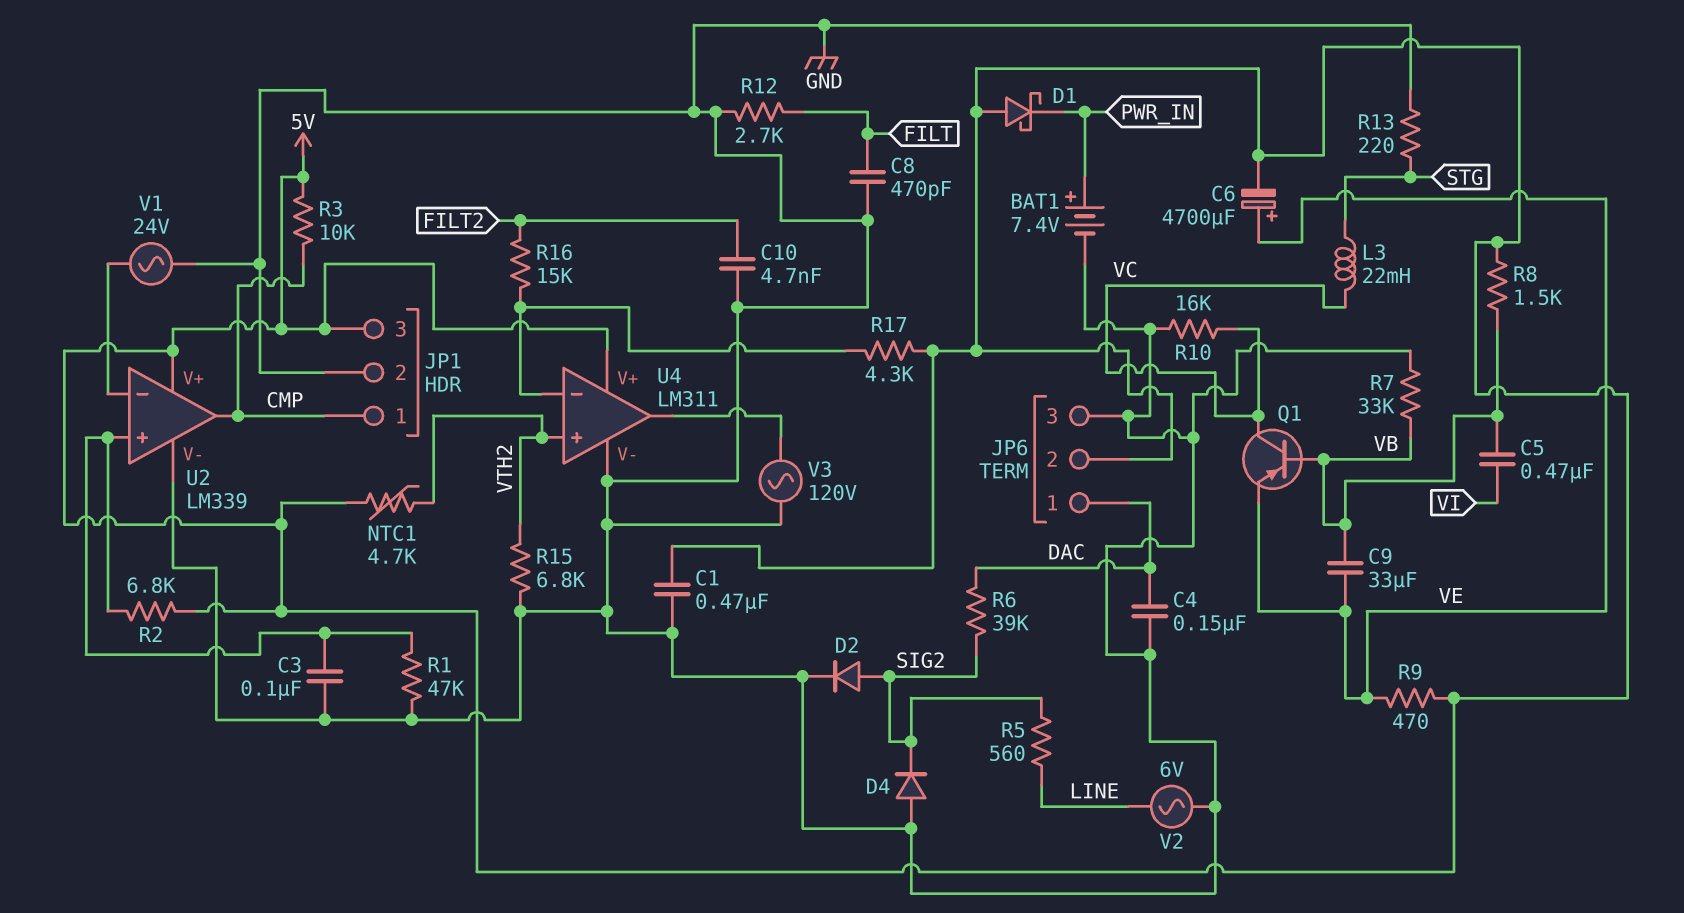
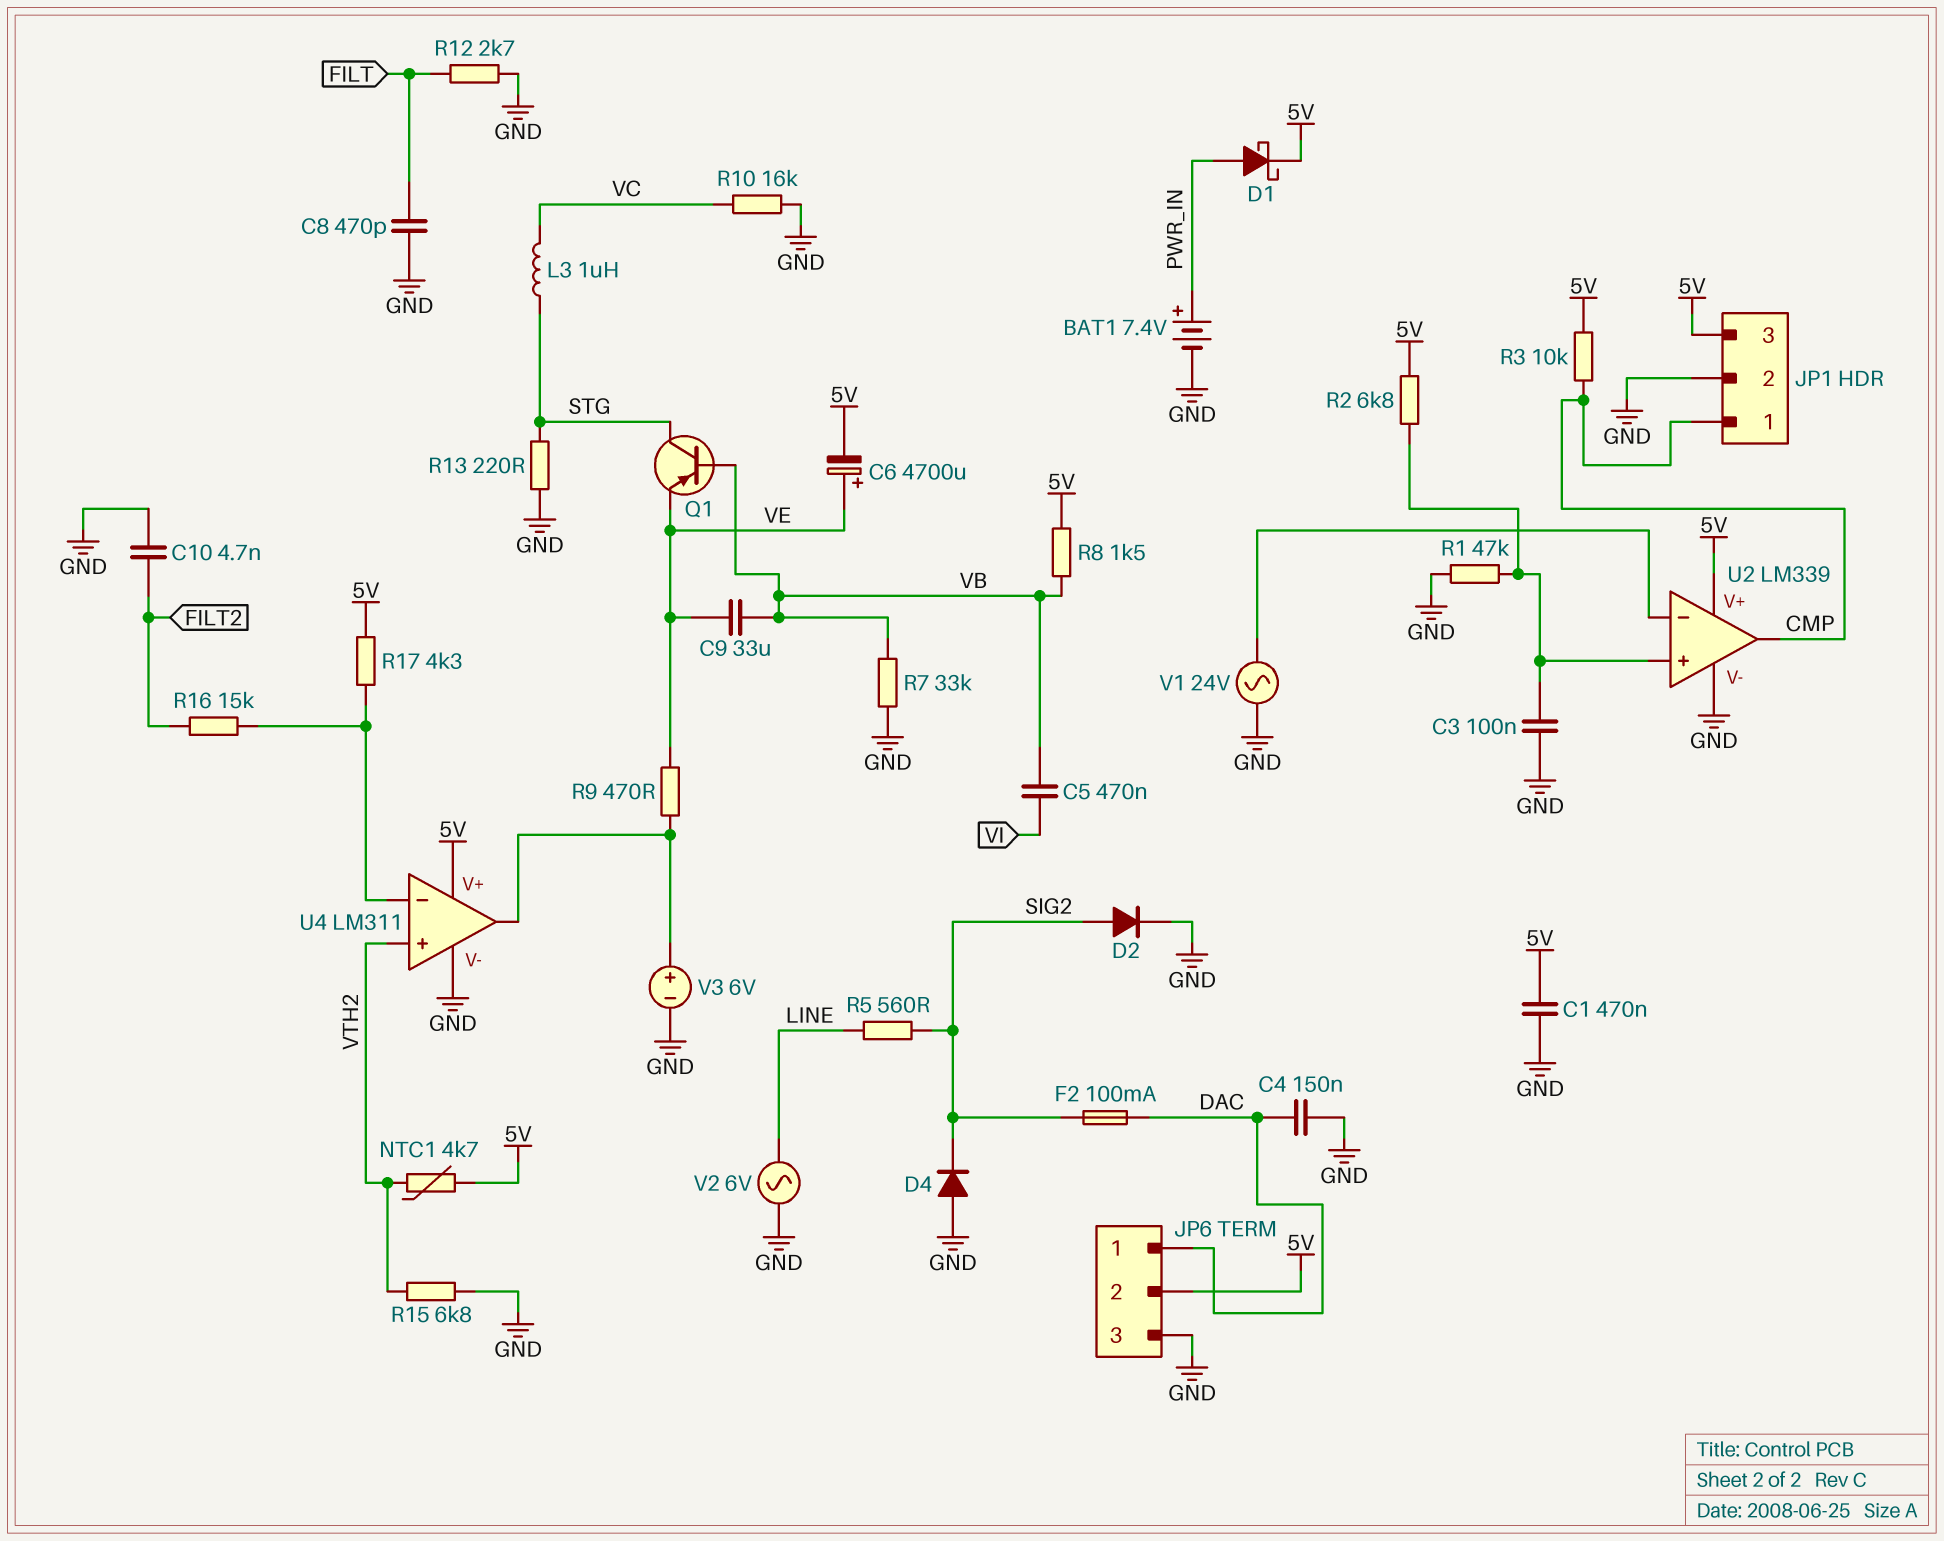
D1: schottky (A 5V, K PWR_IN) -> schottky (A PWR_IN, K 5V)
F2: none -> 100mA (DAC, SIG2)
L3: 22mH (STG, VC) -> 1uH (STG, VC)
Q1: PNP (B VB, C VC, E VE) -> PNP (B VB, C STG, E VE)
R6: 39k (DAC, SIG2) -> none
R9: 470 (5V, VE) -> 470 (U4/out, VE)
V3: AC 120V (GND, U4/out) -> 6V (plus U4/out, minus GND)

